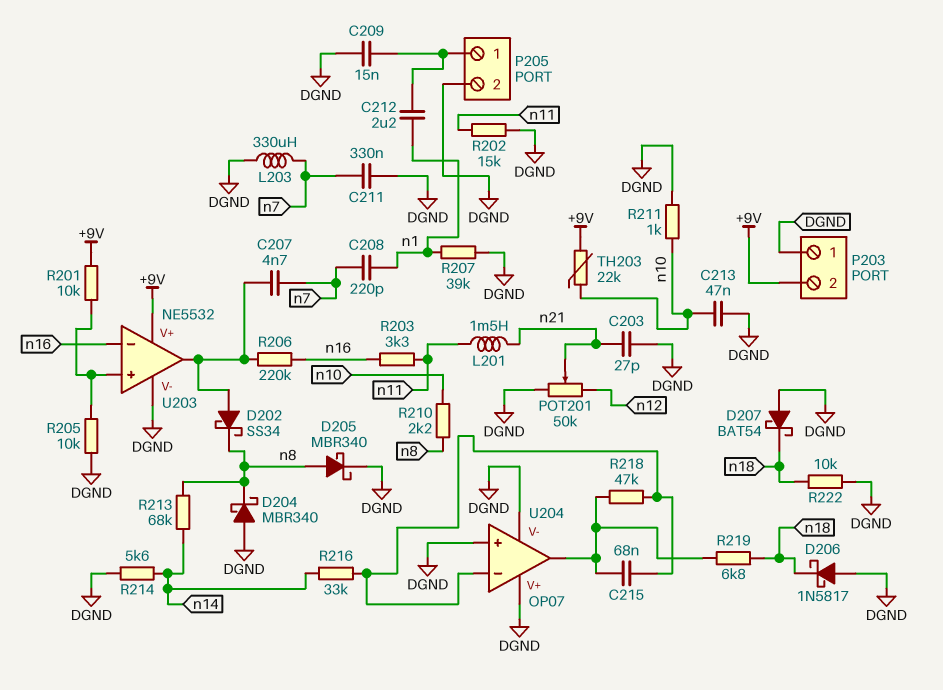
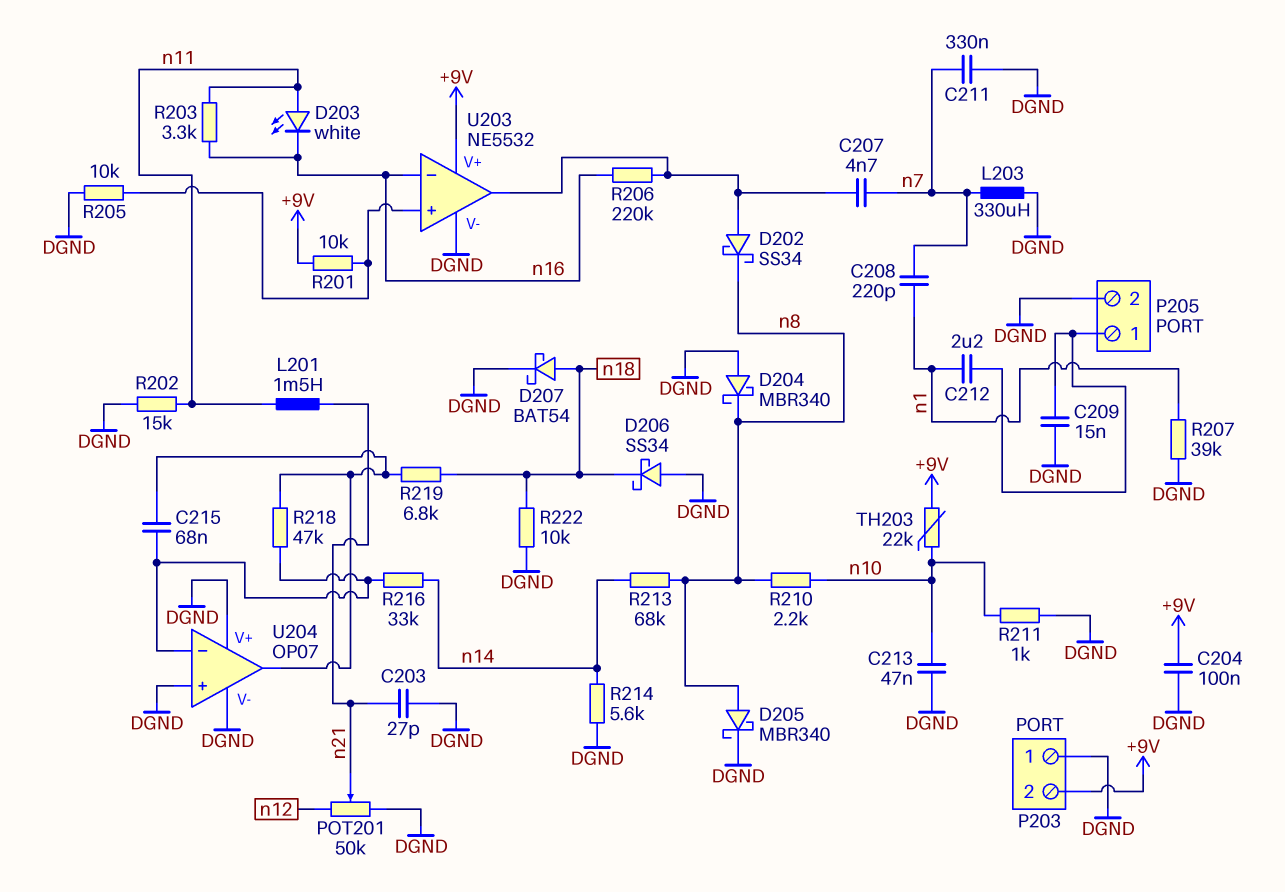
C204: none -> 100nF (+9V, DGND)
D203: none -> LED white (A n11, K n16)
D206: schottky 1N5817 (A DGND, K n18) -> schottky SS34 (A DGND, K n18)
D207: schottky BAT54 (A DGND, K n18) -> schottky BAT54 (A n18, K DGND)

